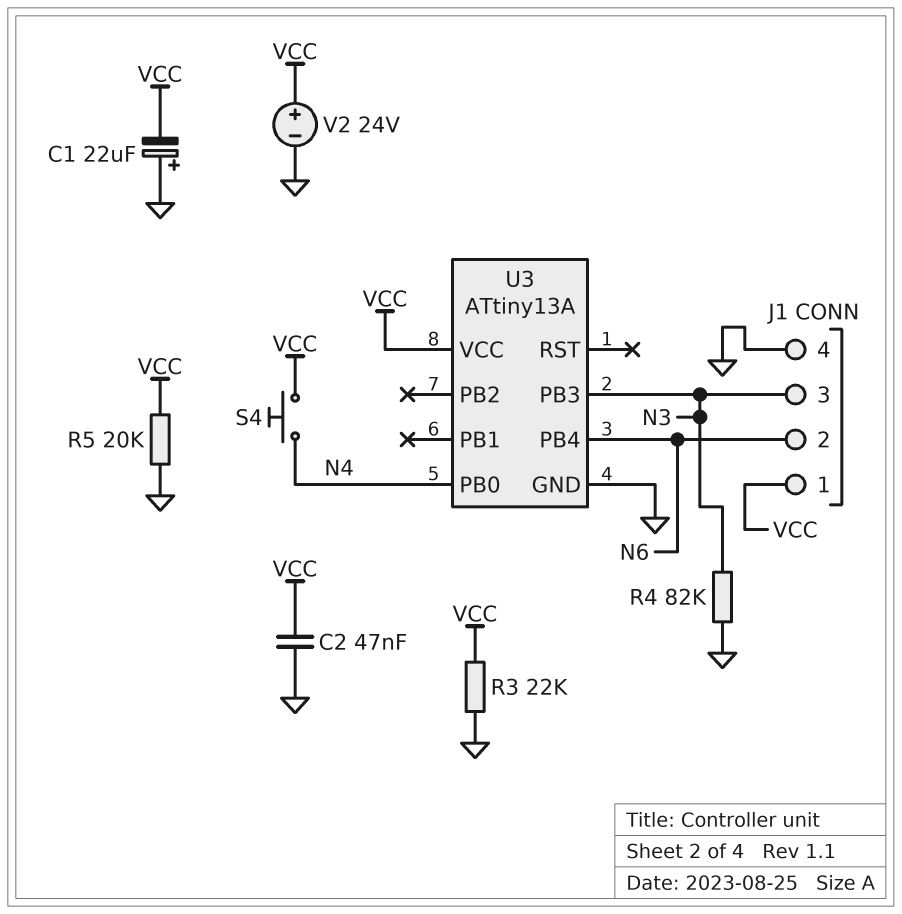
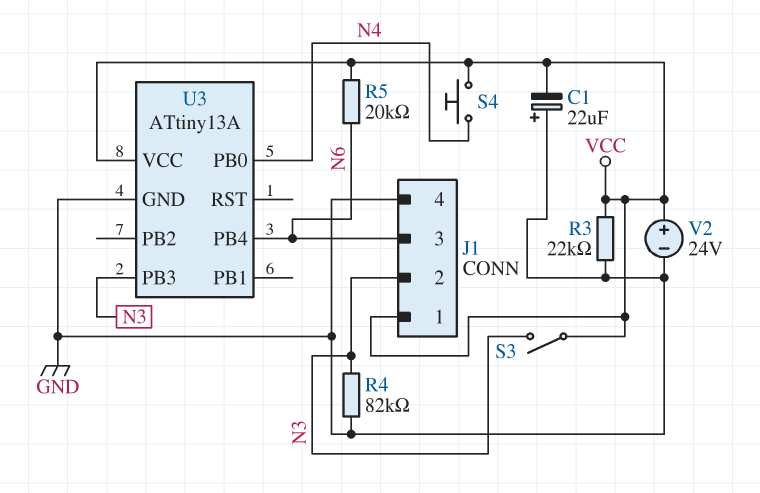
C2: 47nF (GND, VCC) -> none
J1 pin 2: N6 -> N3
J1 pin 3: N3 -> N6
R5: 20k (GND, VCC) -> 20k (N6, VCC)
S3: none -> switch (N3, VCC)

